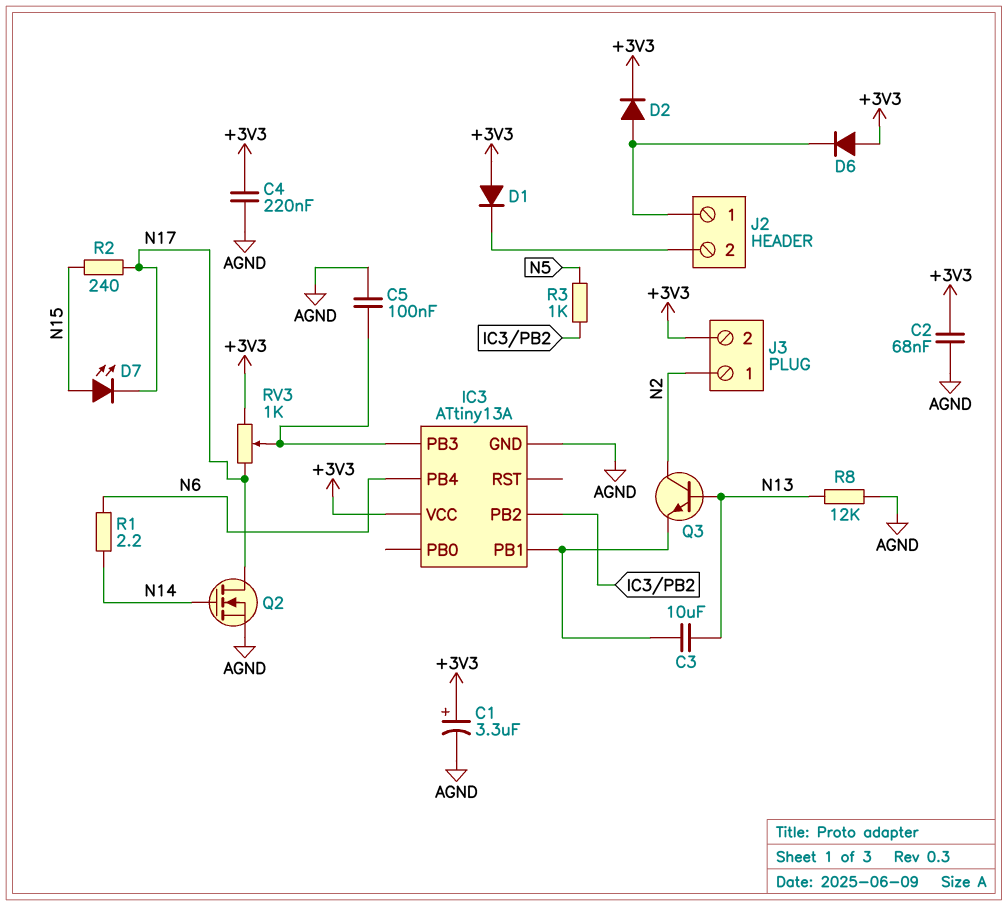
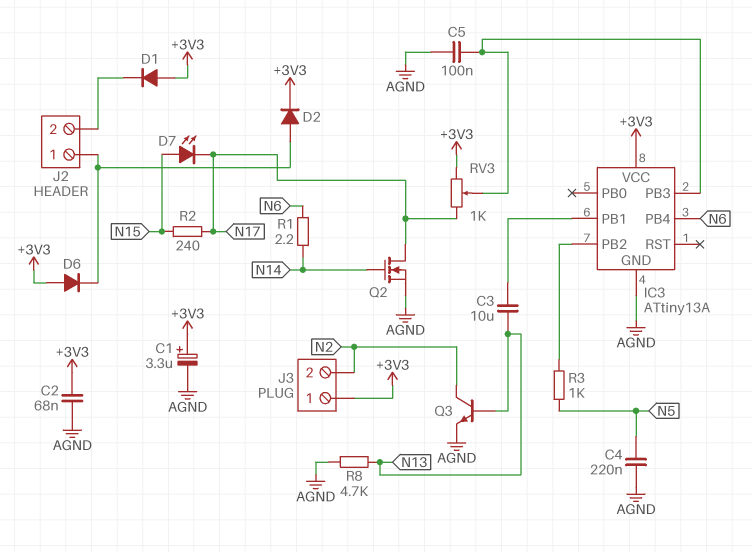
C4: 220nF (+3V3, AGND) -> 220nF (AGND, N5)
J3 pin 1: N2 -> +3V3
J3 pin 2: +3V3 -> N2
Q3: NPN (B N13, C N2, E IC3/PB1) -> NPN (B N13, C N2, E AGND)
R8: 12k (AGND, N13) -> 4.7k (AGND, N13)

